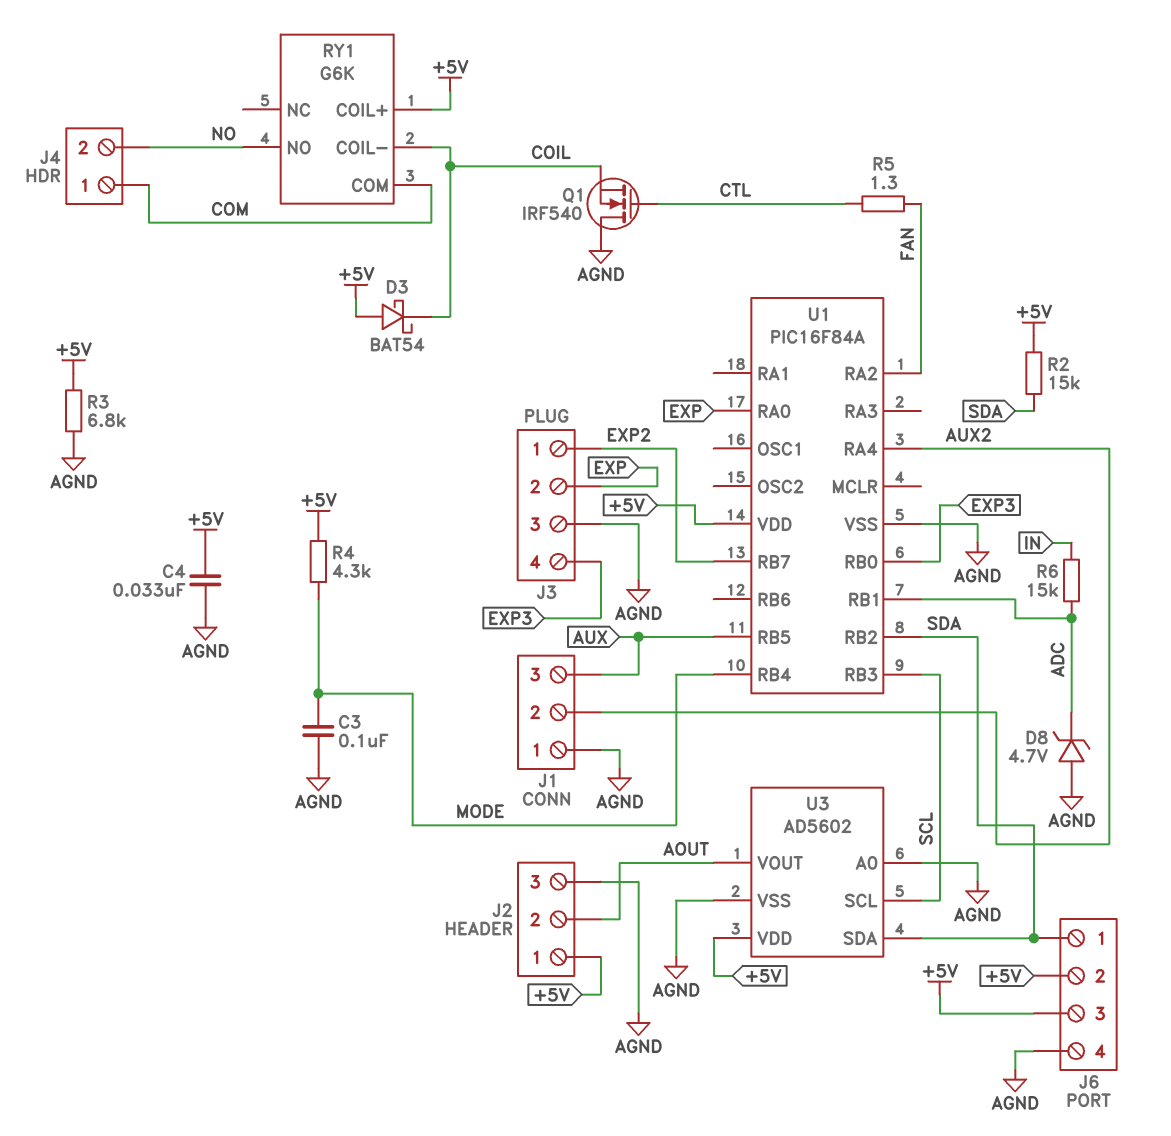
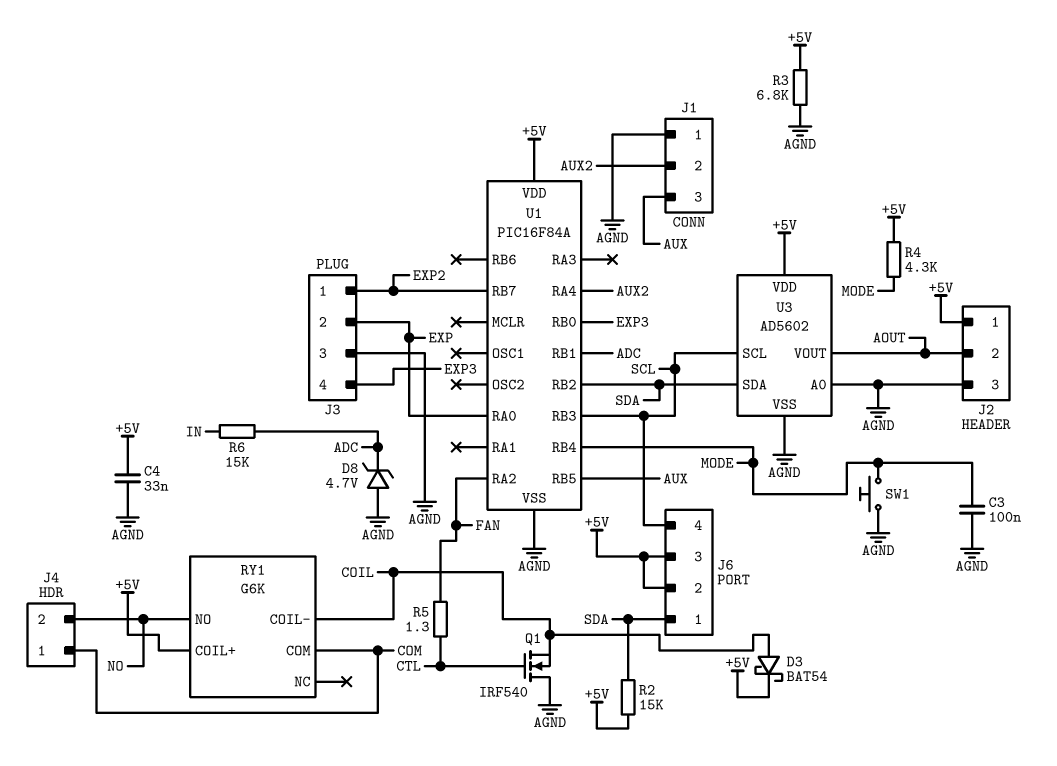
D3: schottky BAT54 (A +5V, K COIL) -> schottky BAT54 (A COIL, K +5V)
J6 pin 4: AGND -> SCL
SW1: none -> button (AGND, MODE)

